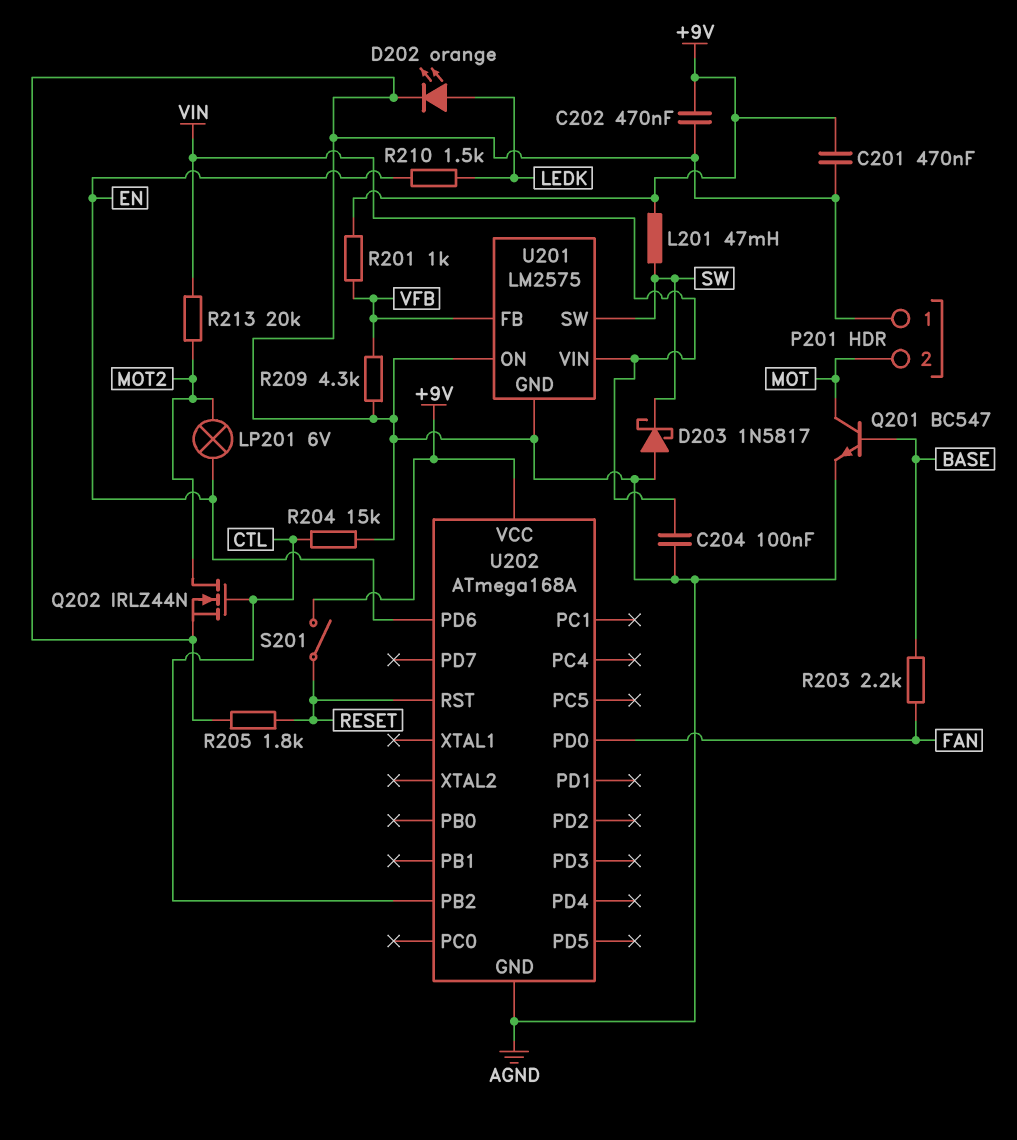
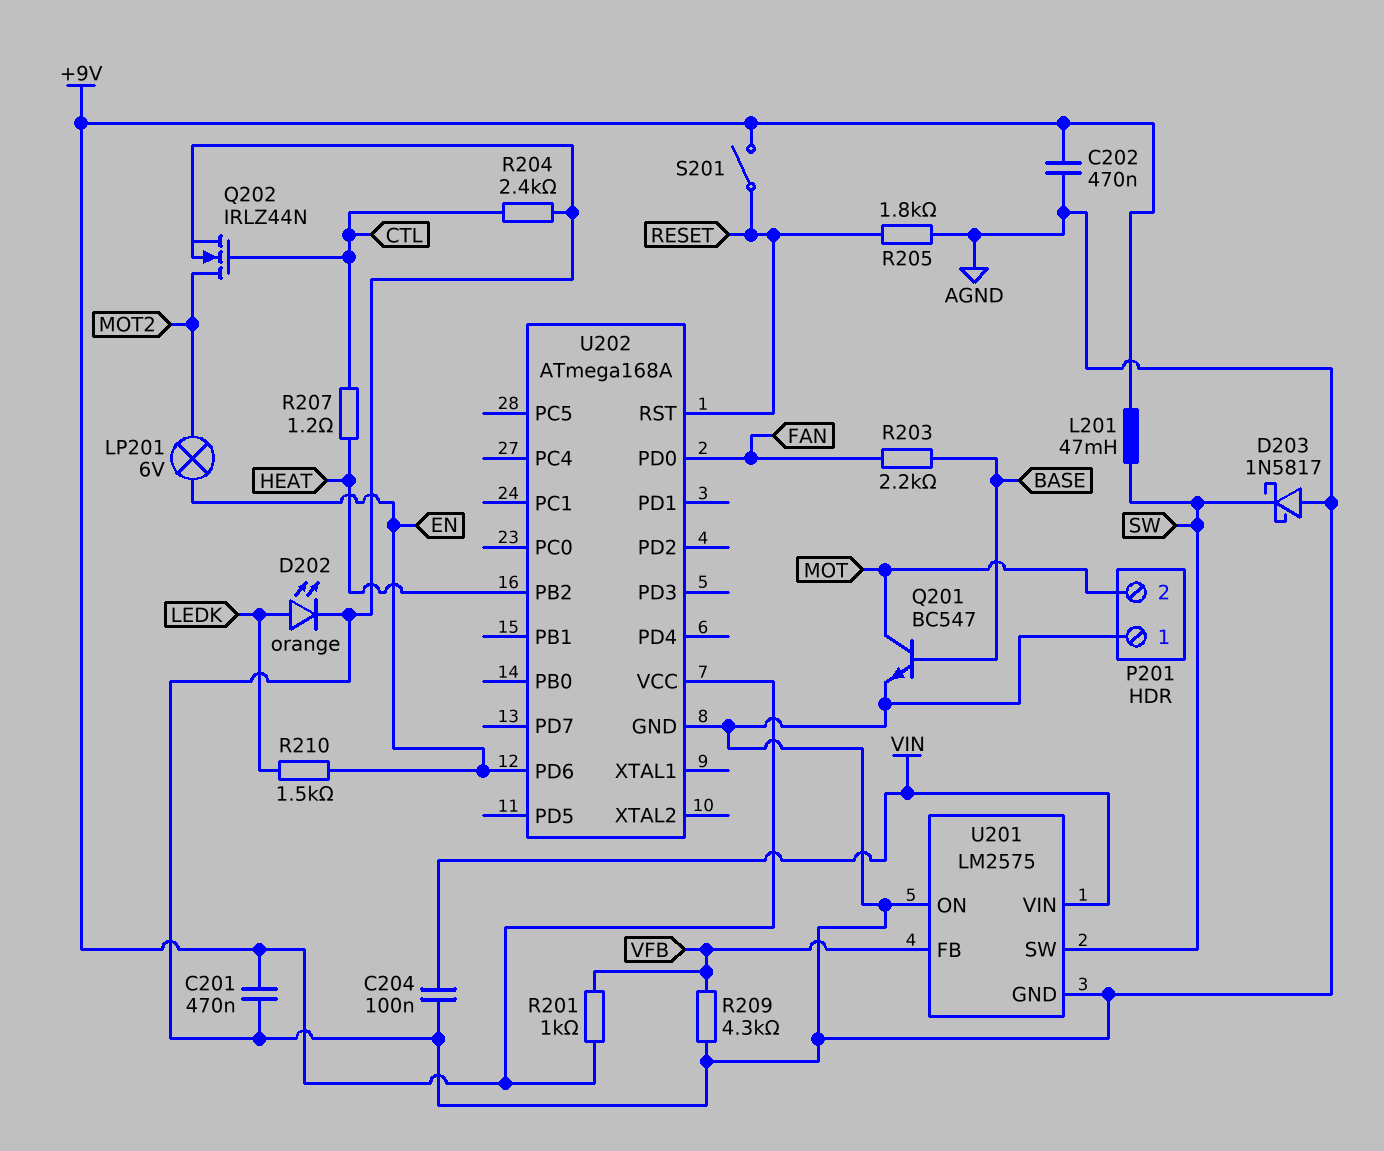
R204: 15k (AGND, CTL) -> 2.4k (AGND, CTL)
R207: none -> 1.2 (CTL, HEAT)
R213: 20k (MOT2, VIN) -> none
U202 pin PB2: CTL -> HEAT

